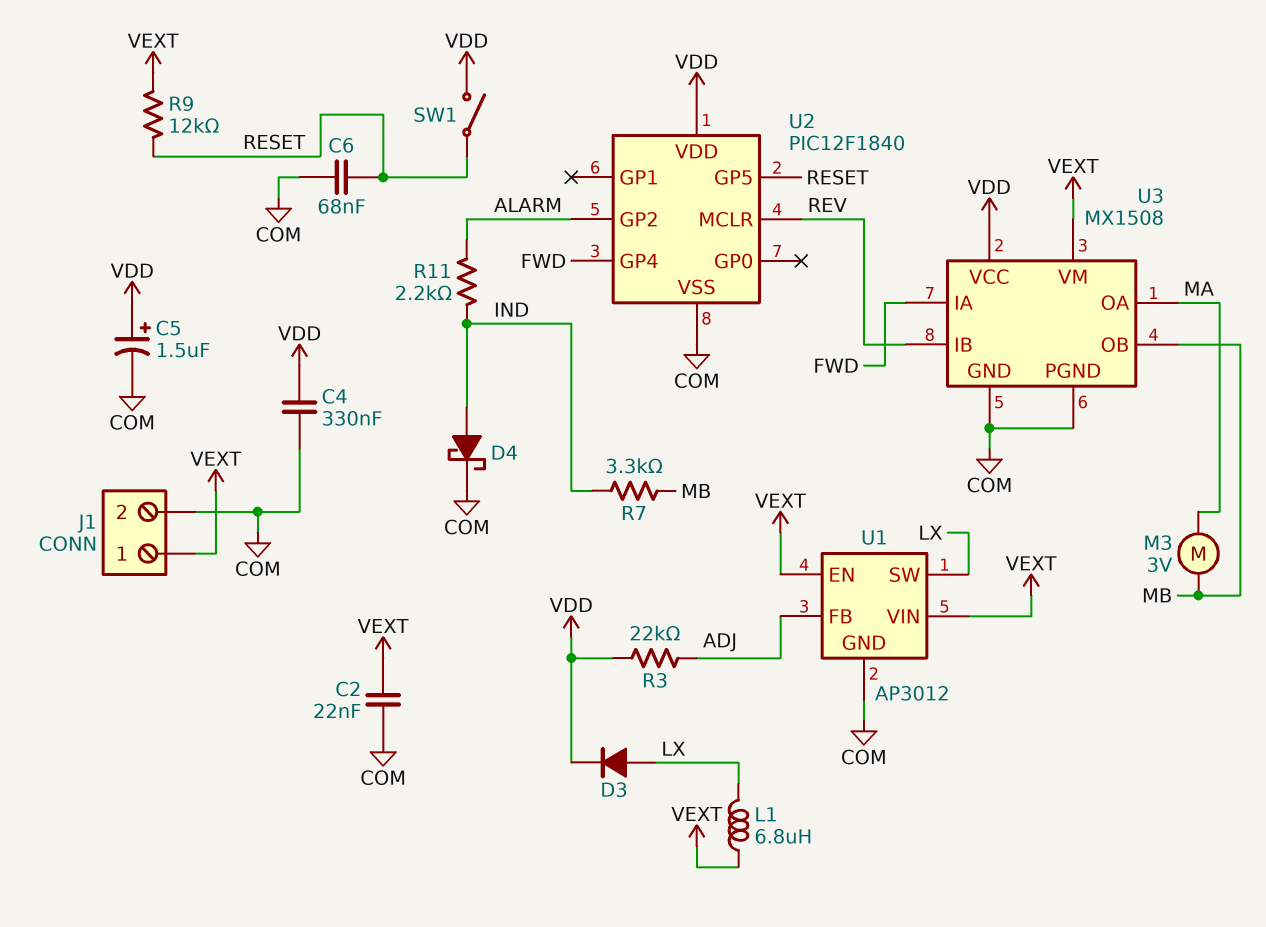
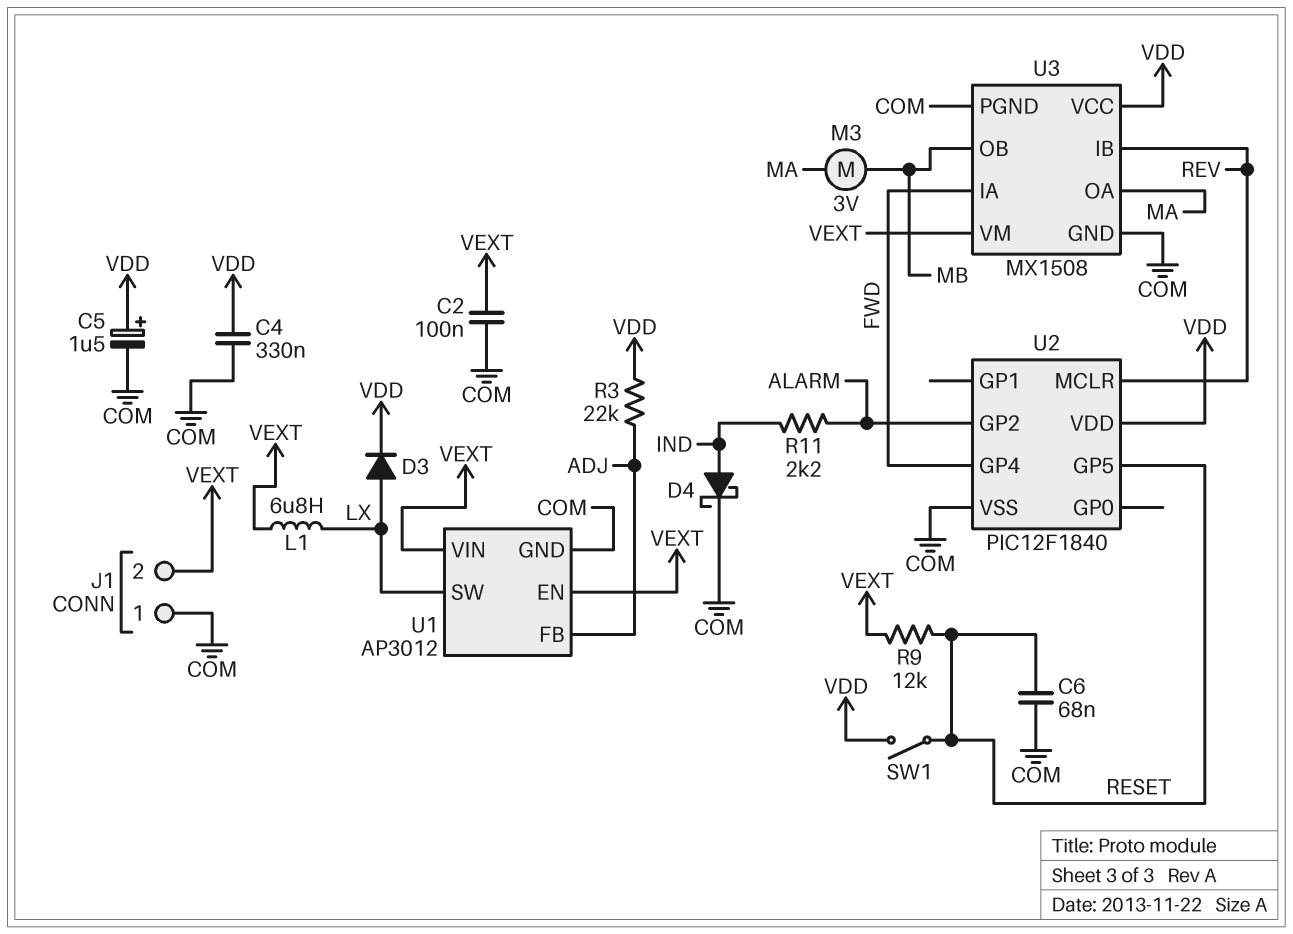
C2: 22nF (COM, VEXT) -> 100nF (COM, VEXT)
J1 pin 1: VEXT -> COM
J1 pin 2: COM -> VEXT
R7: 3.3k (IND, MB) -> none

